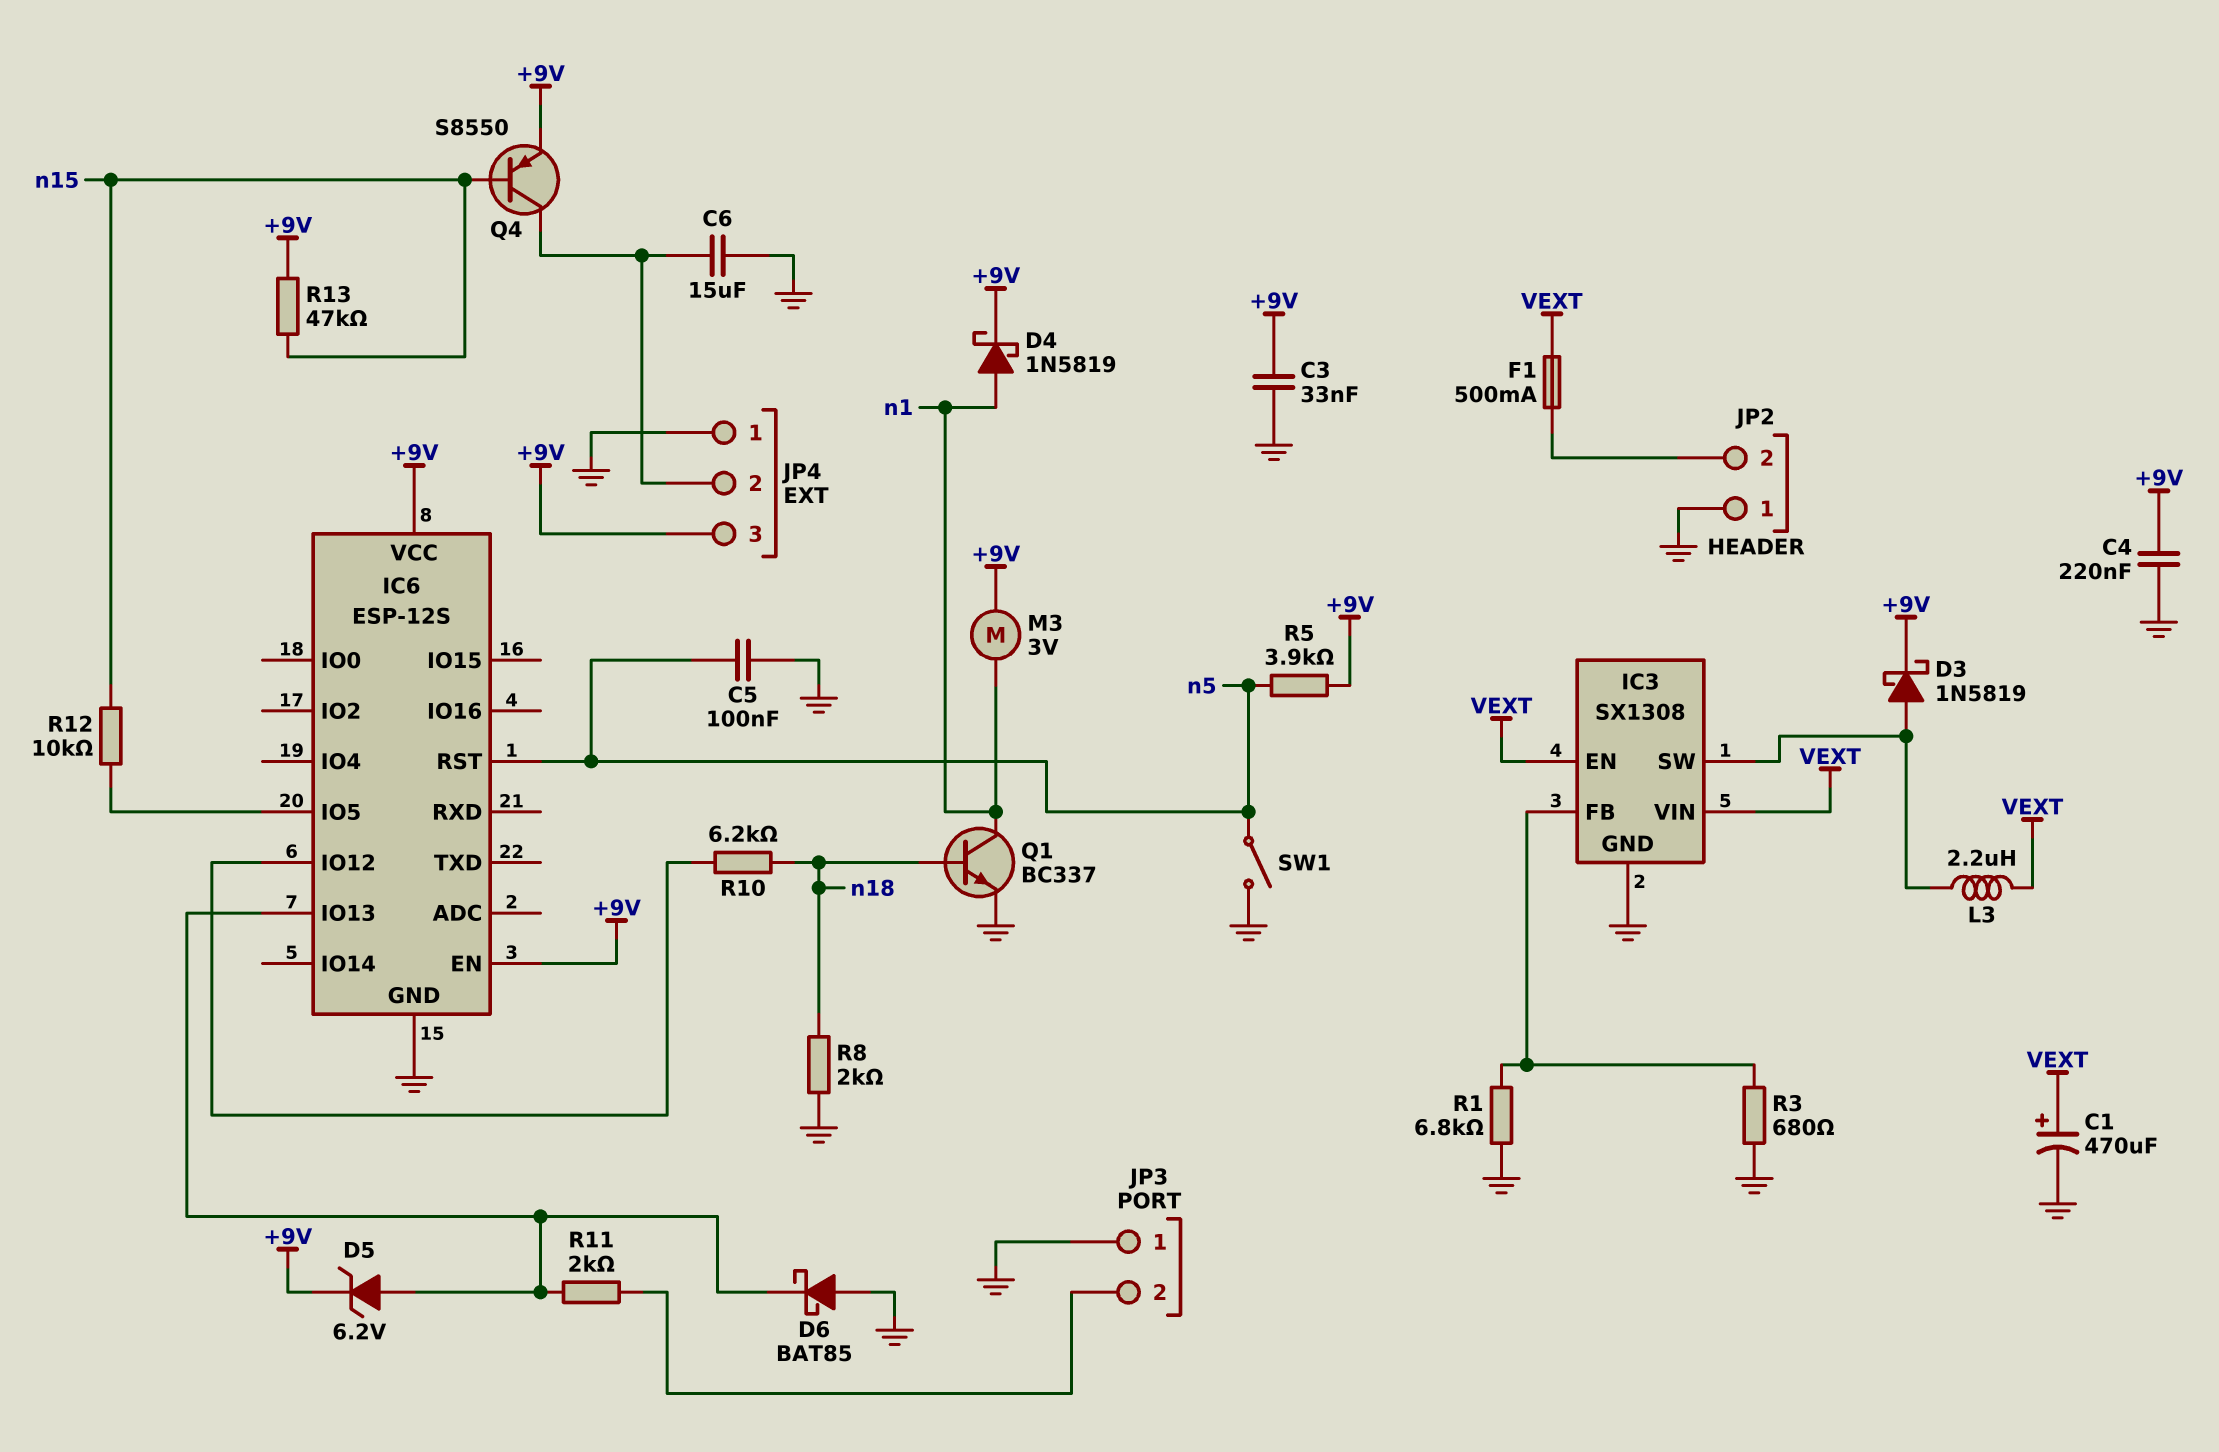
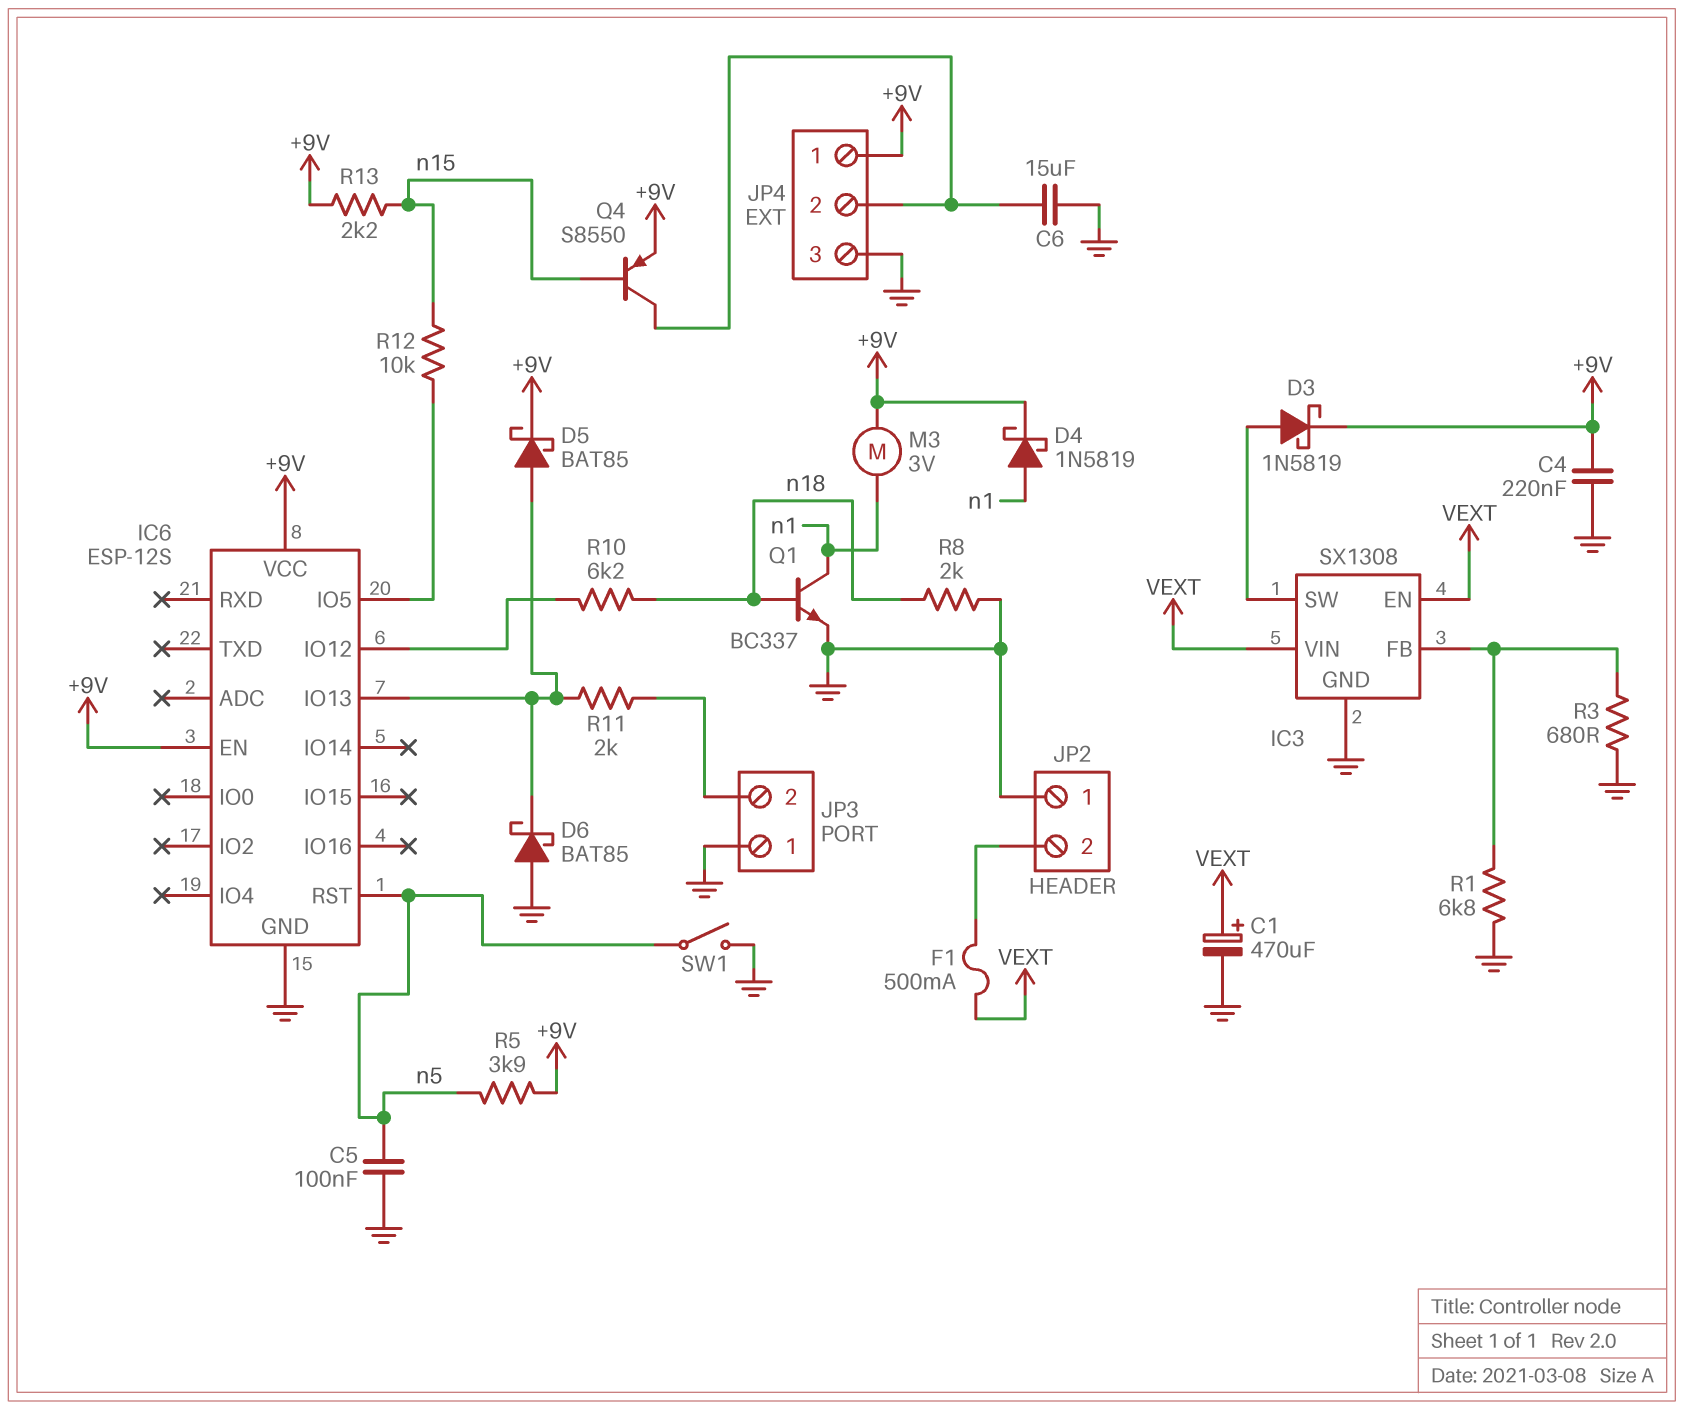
C3: 33nF (+9V, GND) -> none
D5: zener 6.2V (A IC6/IO13, K +9V) -> schottky BAT85 (A IC6/IO13, K +9V)
JP4 pin 1: GND -> +9V
JP4 pin 3: +9V -> GND
L3: 2.2uH (IC3/SW, VEXT) -> none
R13: 47k (+9V, n15) -> 2.2k (+9V, n15)

